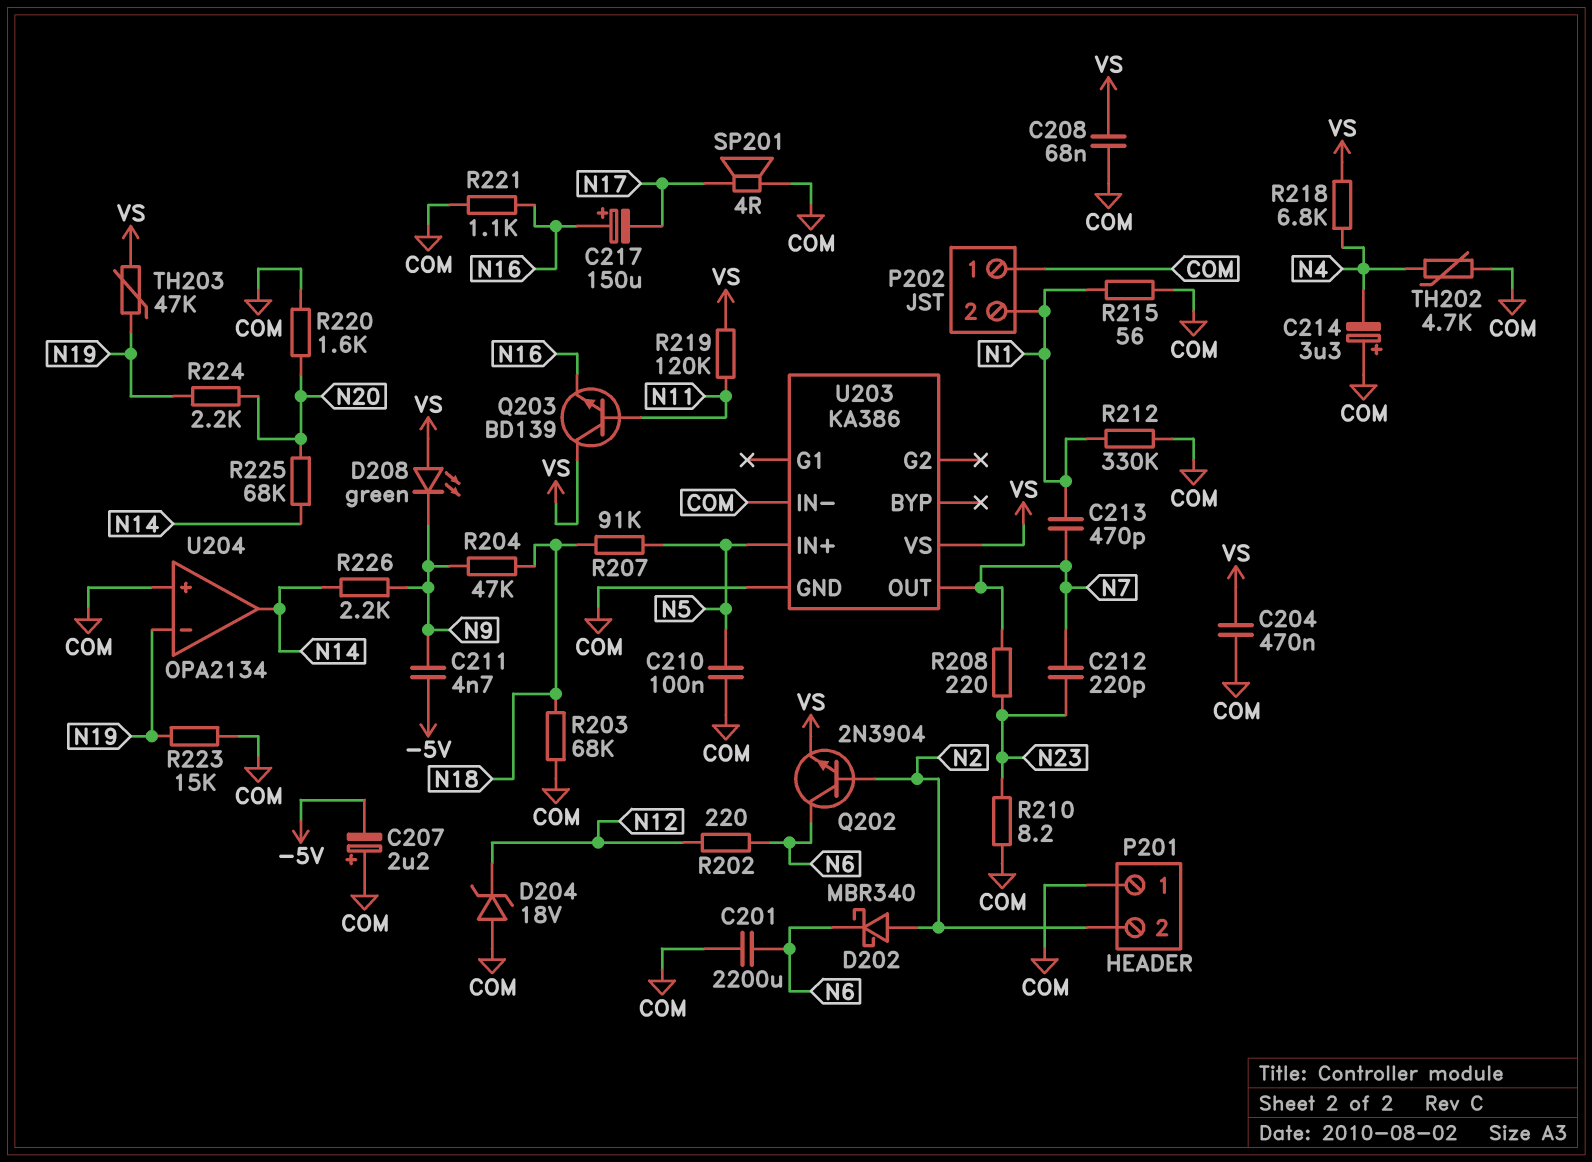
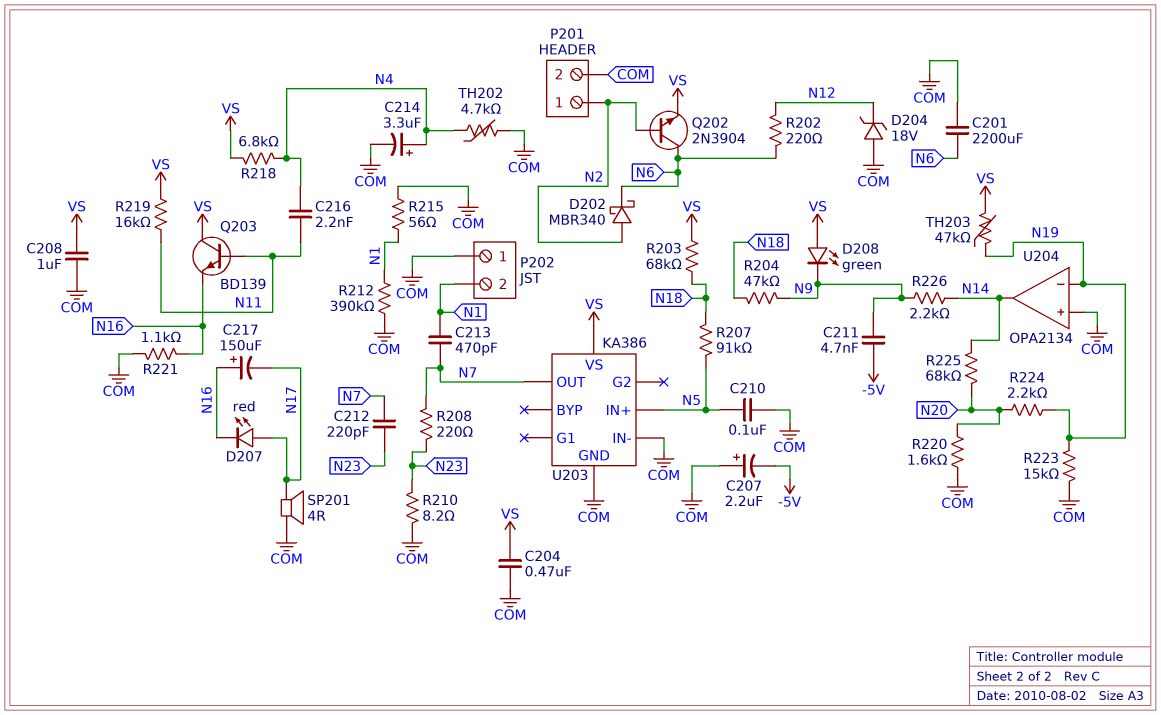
C208: 68nF (COM, VS) -> 1uF (COM, VS)
C214: 3.3uF (plus COM, minus N4) -> 3.3uF (plus N4, minus COM)
C216: none -> 2.2nF (N4, N11)
D207: none -> LED red (A N17, K N16)
P201 pin 1: COM -> N2
P201 pin 2: N2 -> COM
R203: 68k (COM, N18) -> 68k (N18, VS)
R212: 330k (COM, N1) -> 390k (COM, N1)
R219: 120k (N11, VS) -> 16k (N11, VS)

